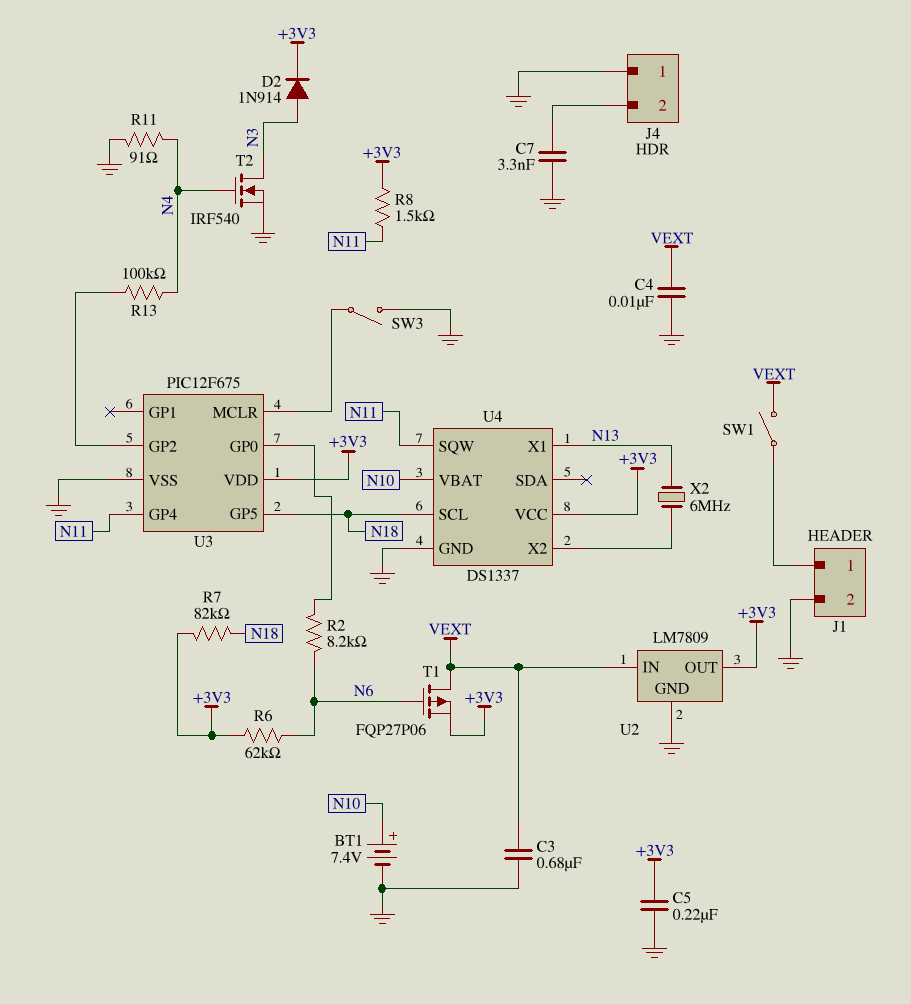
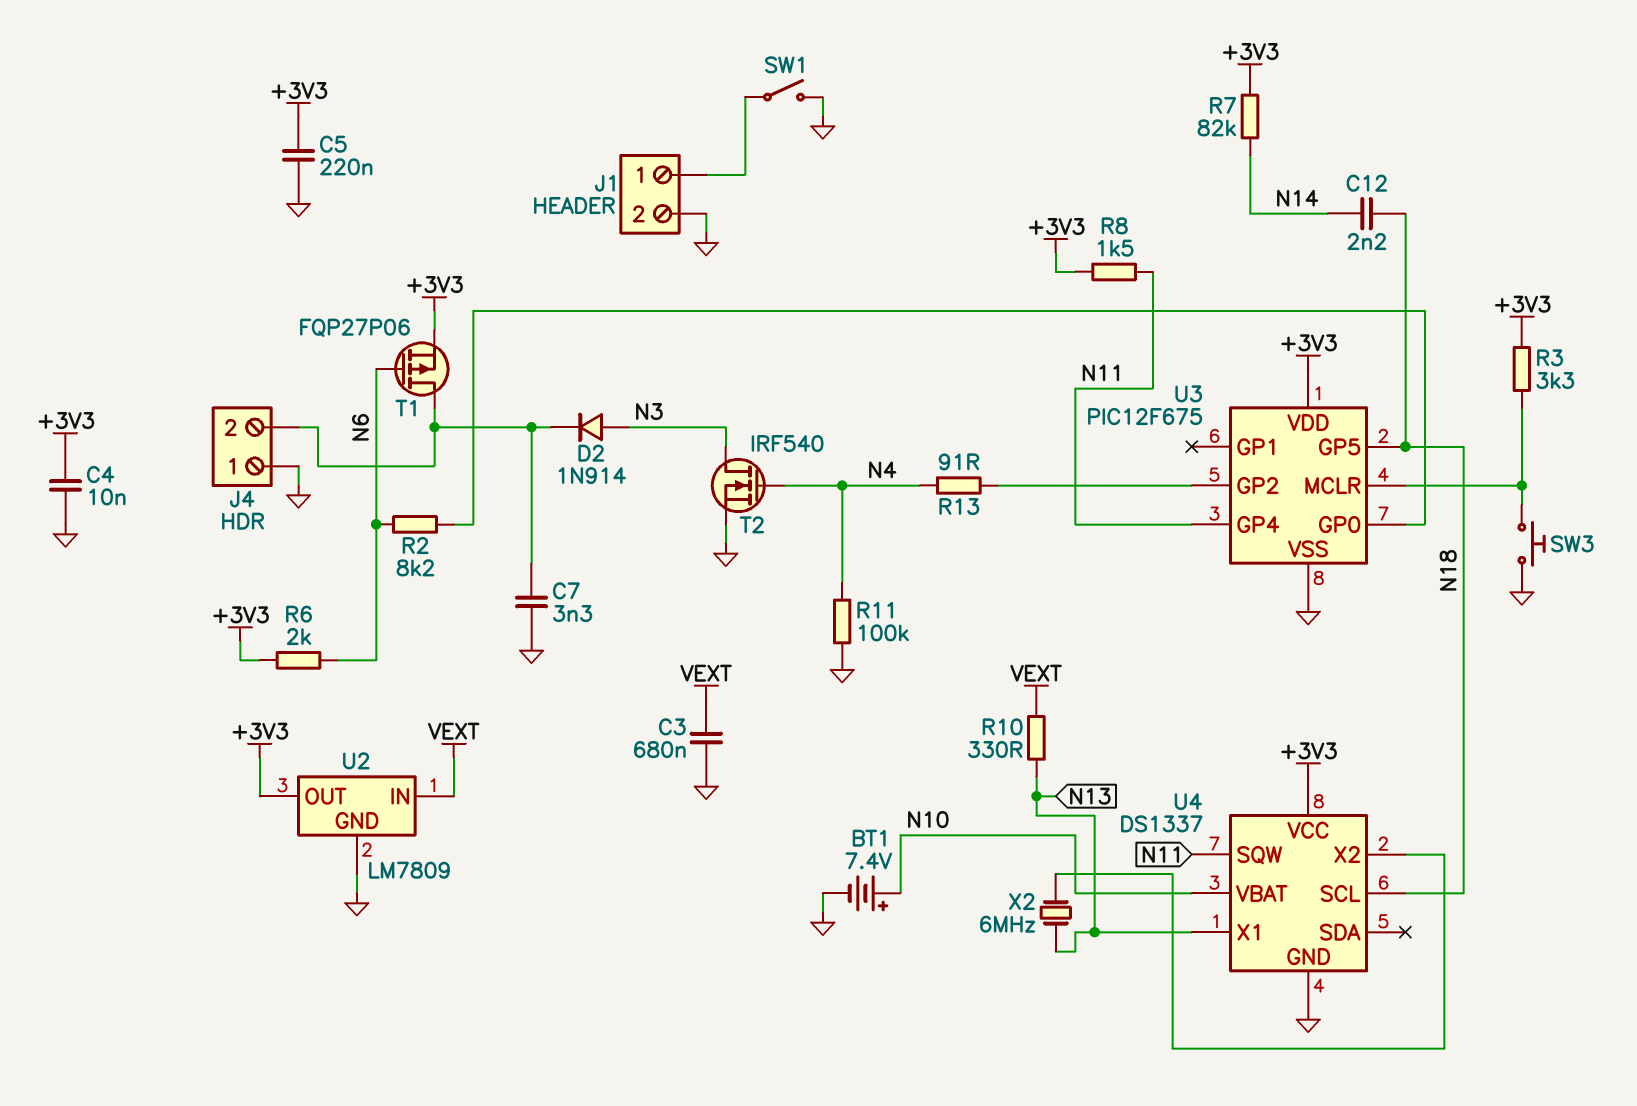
C4: 10nF (GND, VEXT) -> 10nF (+3V3, GND)
C12: none -> 2.2nF (N14, N18)
D2: diode 1N914 (A N3, K +3V3) -> diode 1N914 (A N3, K J4/2)
R3: none -> 3.3k (+3V3, U3/MCLR)
R6: 62k (+3V3, N6) -> 2k (+3V3, N6)
R7: 82k (+3V3, N18) -> 82k (+3V3, N14)
R10: none -> 330 (N13, VEXT)
R11: 91 (GND, N4) -> 100k (GND, N4)
R13: 100k (N4, U3/GP2) -> 91 (N4, U3/GP2)
SW1: switch (J1/1, VEXT) -> switch (GND, J1/1)
SW3: switch (GND, U3/MCLR) -> button (GND, U3/MCLR)
T1: PMOS FQP27P06 (G N6, D VEXT, S +3V3) -> PMOS FQP27P06 (G N6, D J4/2, S +3V3)

